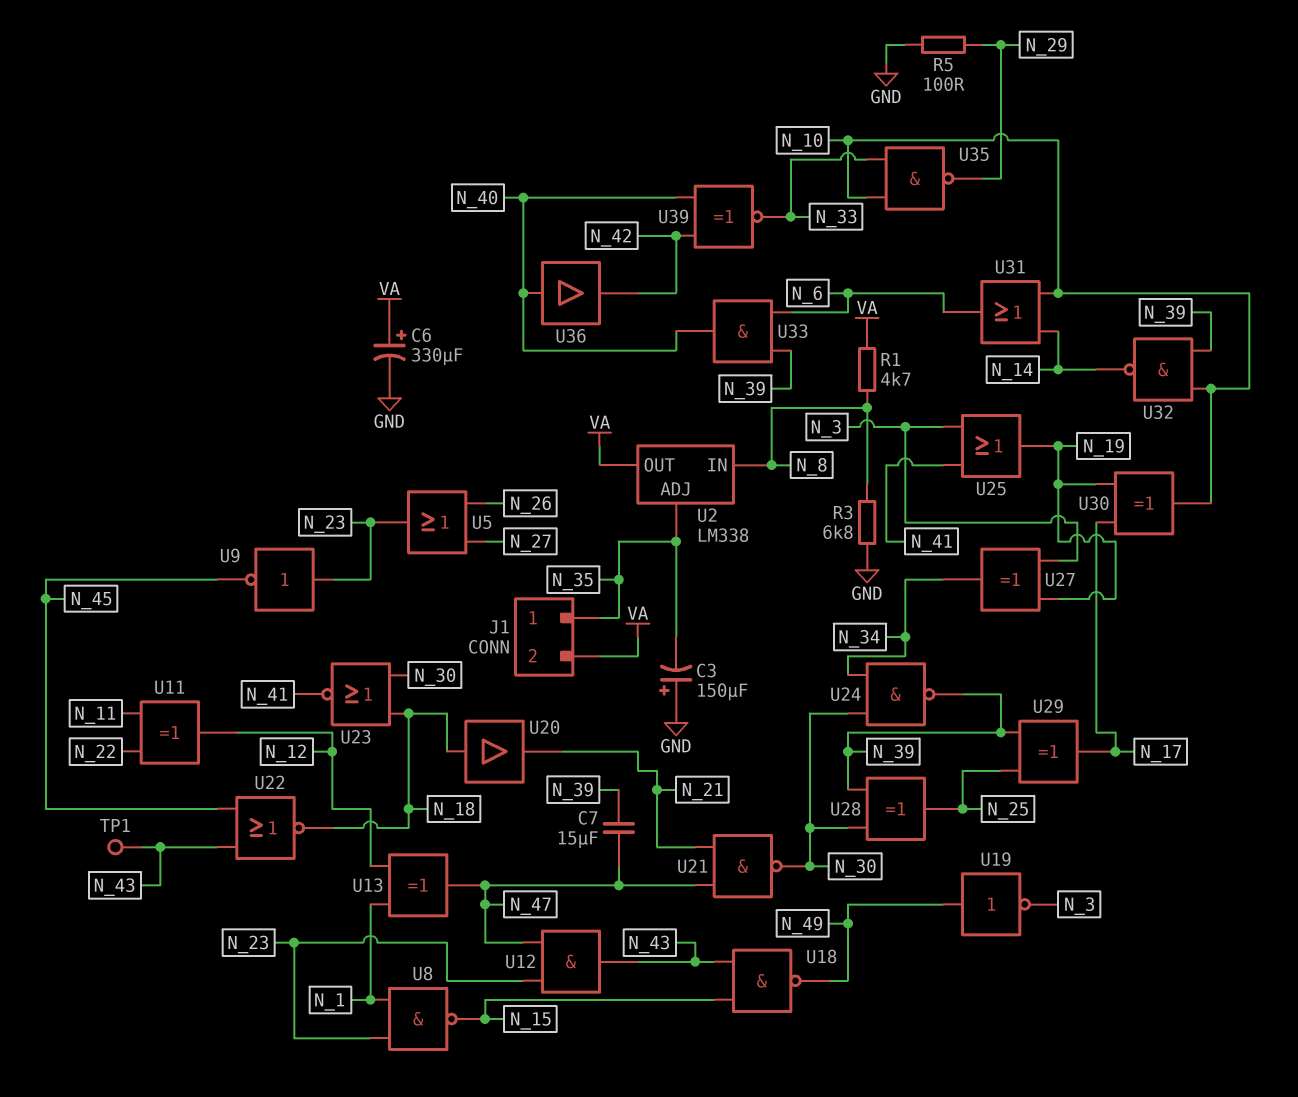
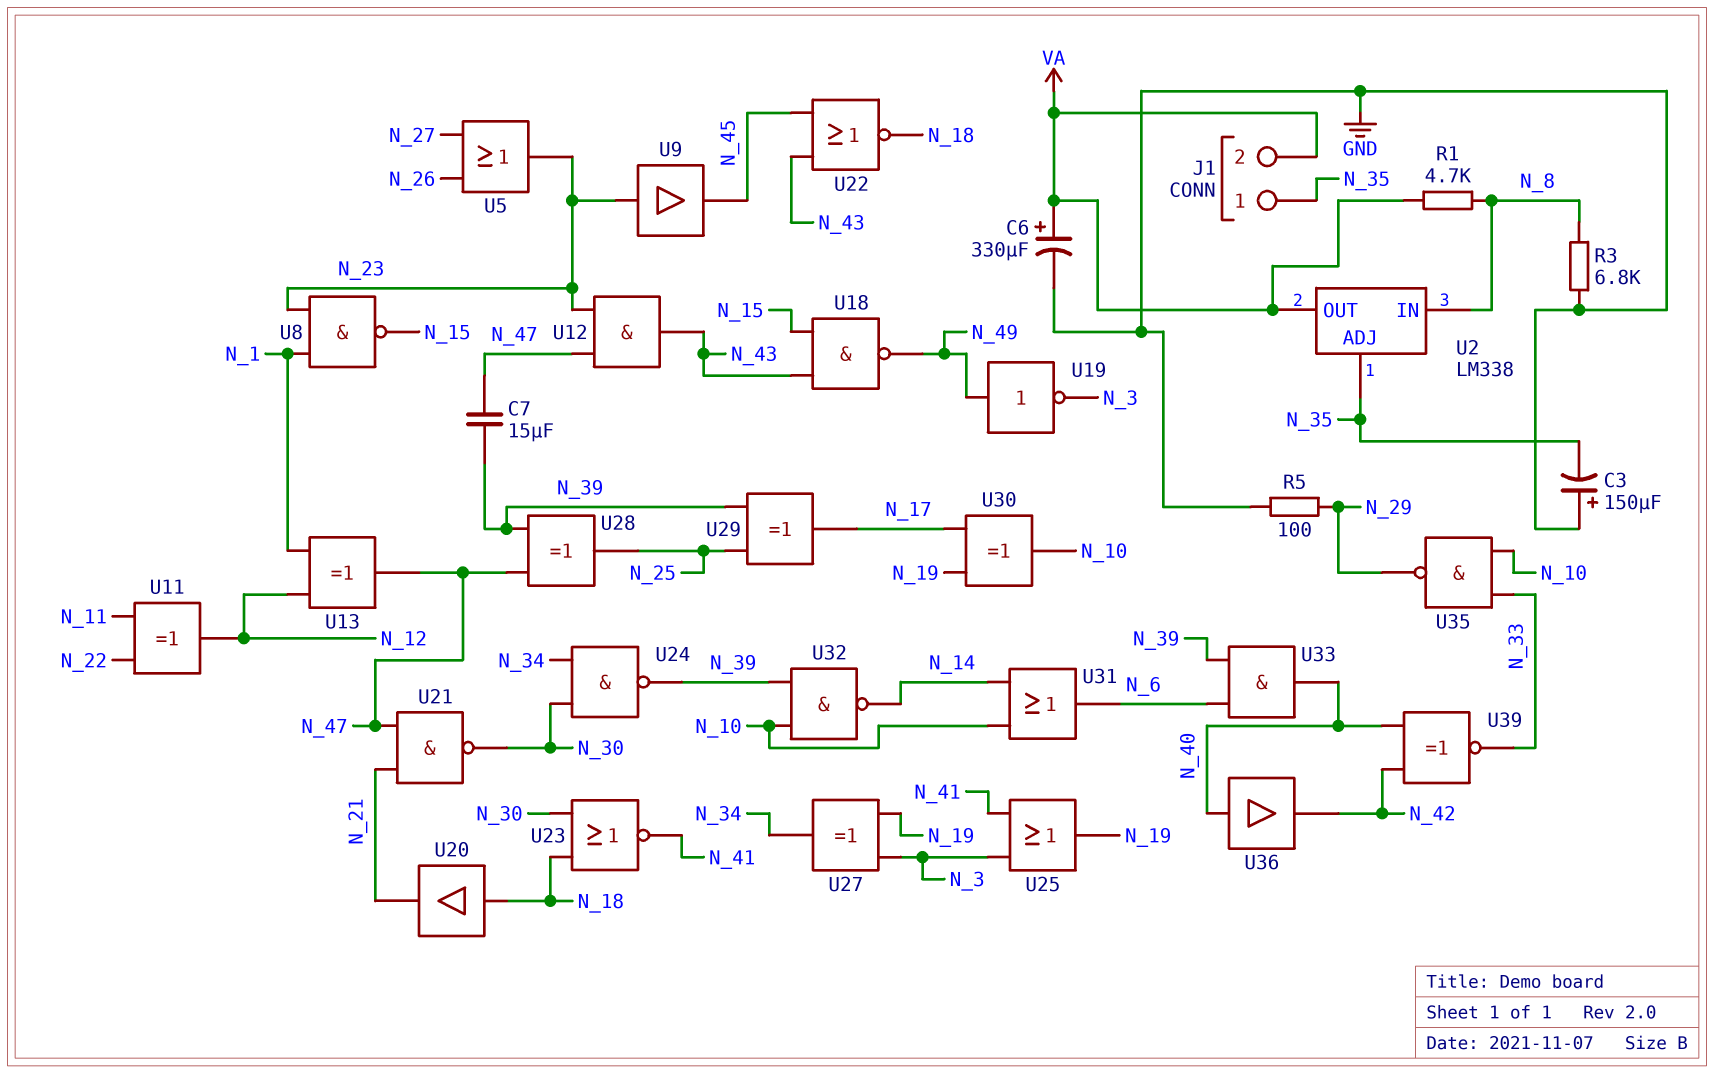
TP1: test point (N_43) -> none
U9: NOT (in N_23, out N_45) -> buffer (in N_23, out N_45)
U28: XOR (in N_30, in N_39, out N_25) -> XOR (in N_39, in N_47, out N_25)

